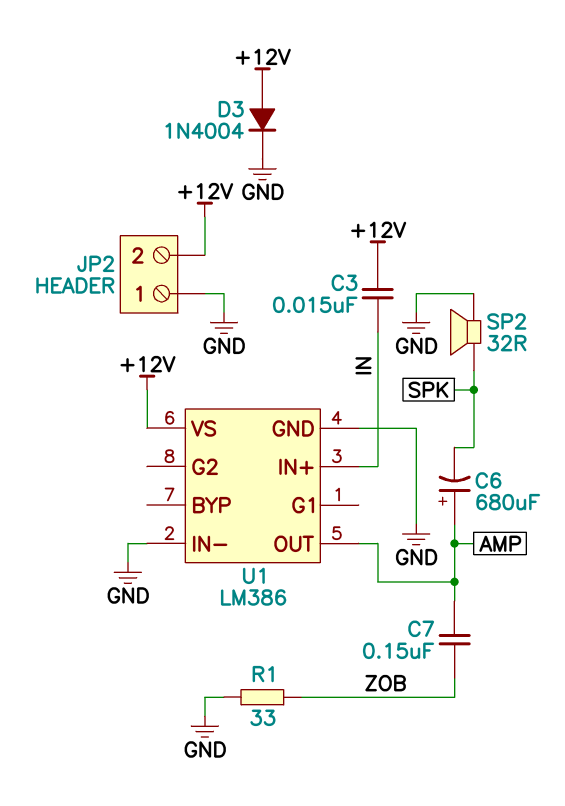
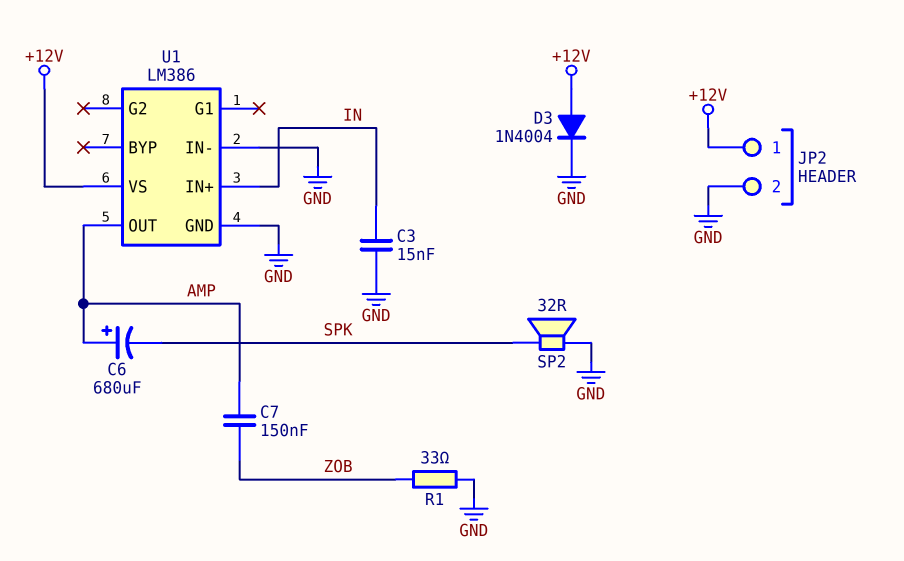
C3: 15nF (+12V, IN) -> 15nF (GND, IN)
JP2 pin 1: GND -> +12V
JP2 pin 2: +12V -> GND

